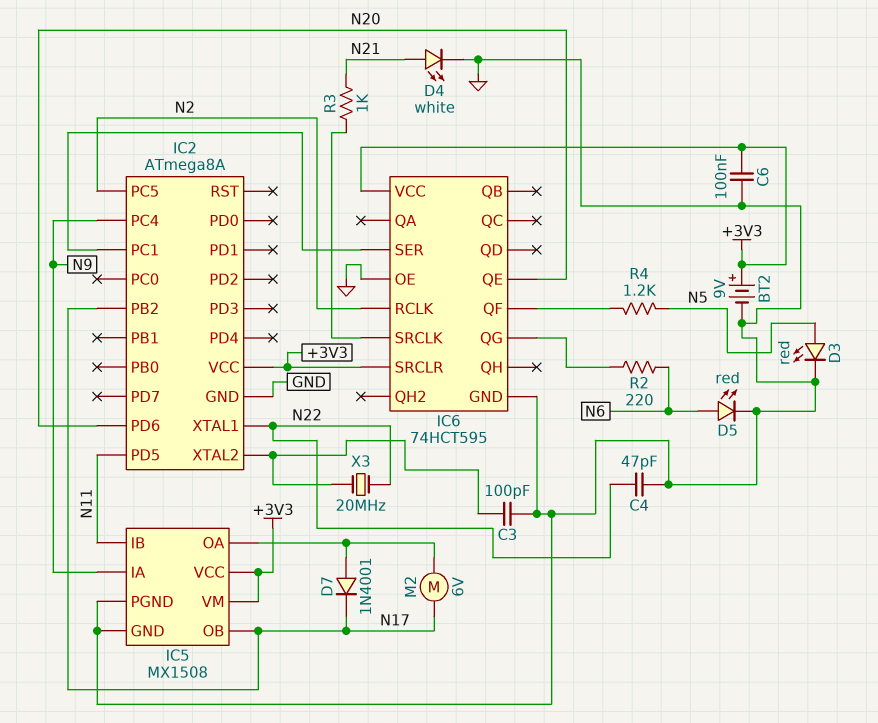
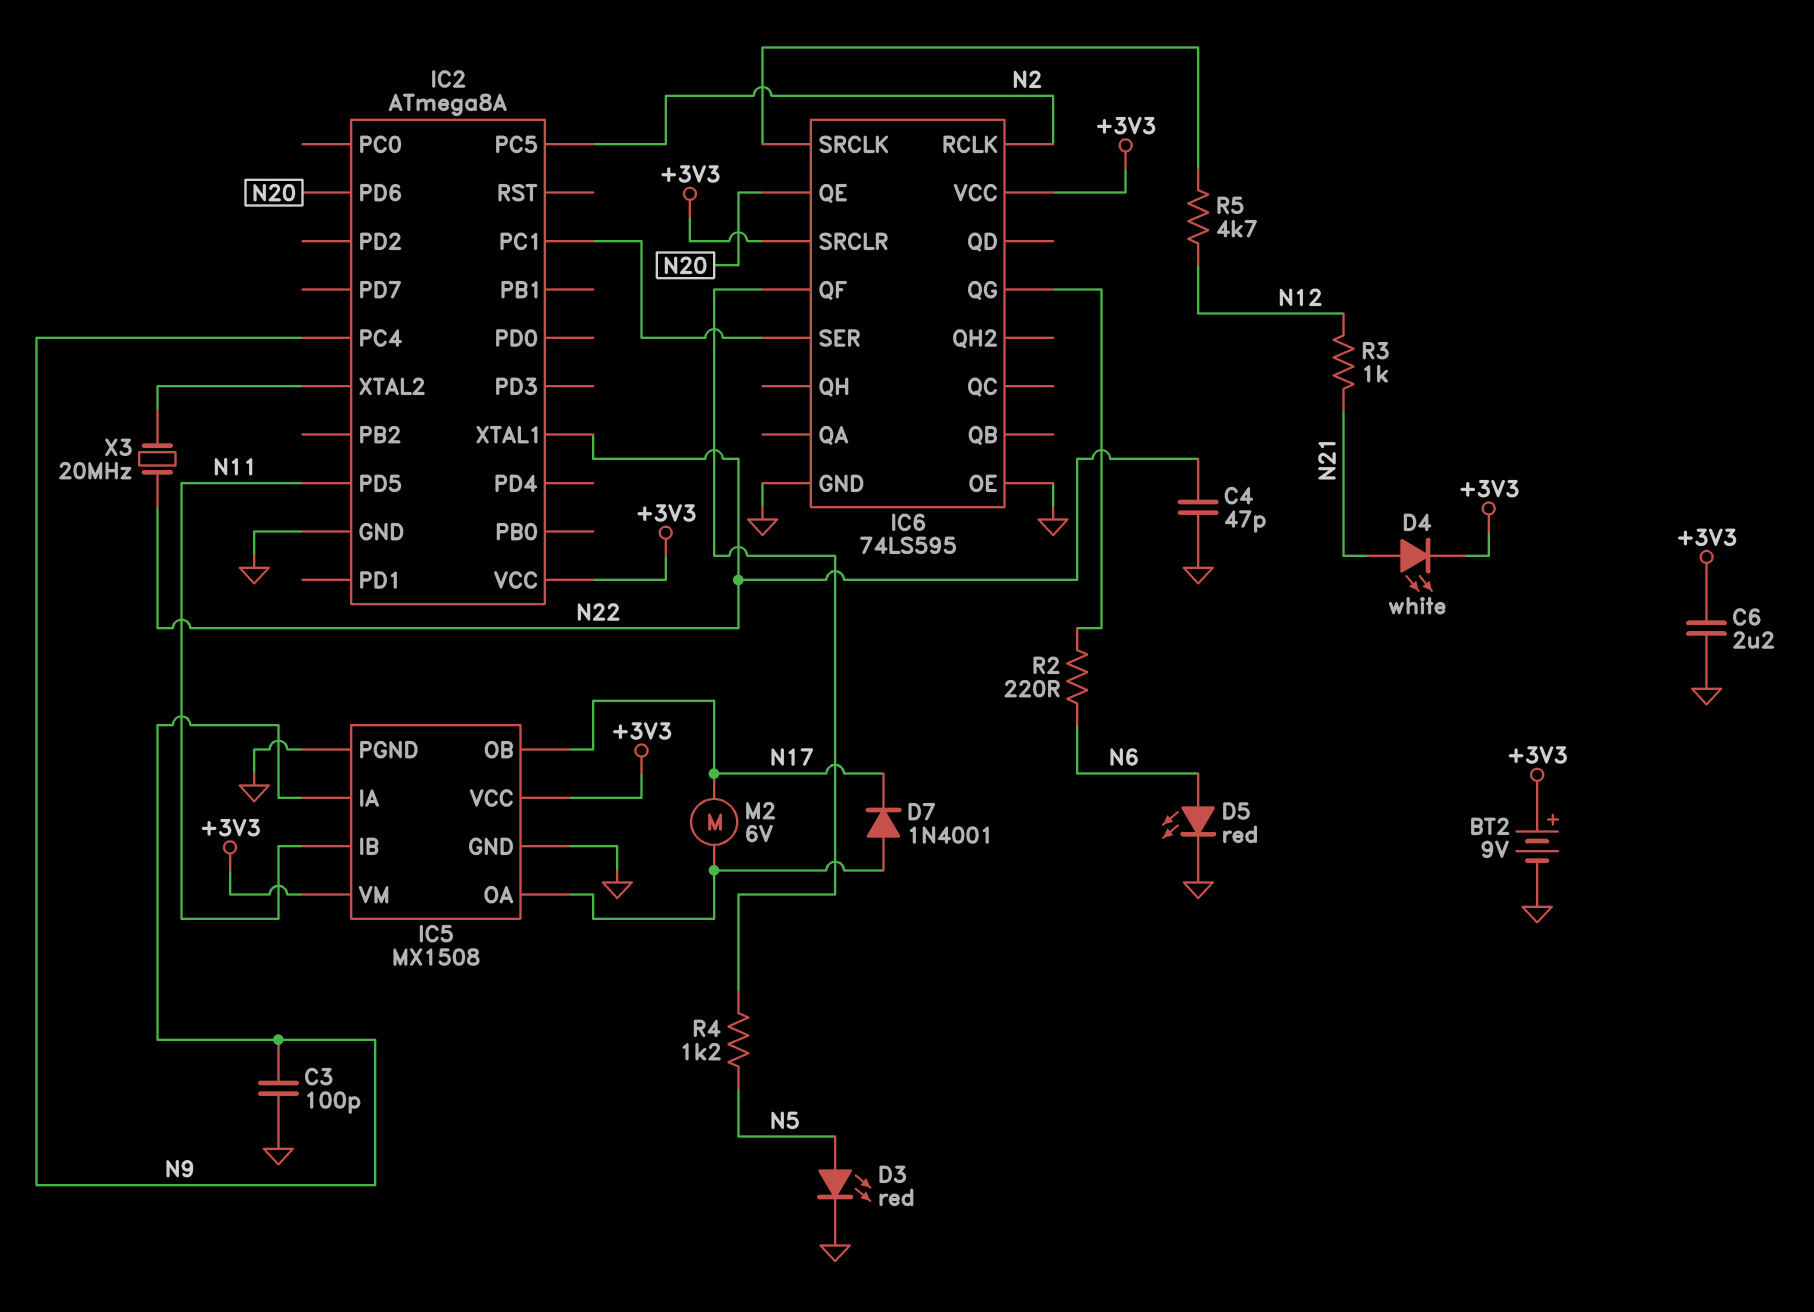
C3: 100pF (GND, IC2/XTAL2) -> 100pF (GND, N9)
C6: 100nF (+3V3, GND) -> 2.2uF (+3V3, GND)
D4: LED white (A N21, K GND) -> LED white (A N21, K +3V3)
IC2 pin PB2: N17 -> none
IC6: 74HCT595 -> 74LS595
R3: 1k (IC6/SRCLK, N21) -> 1k (N12, N21)
R5: none -> 4.7k (IC6/SRCLK, N12)

